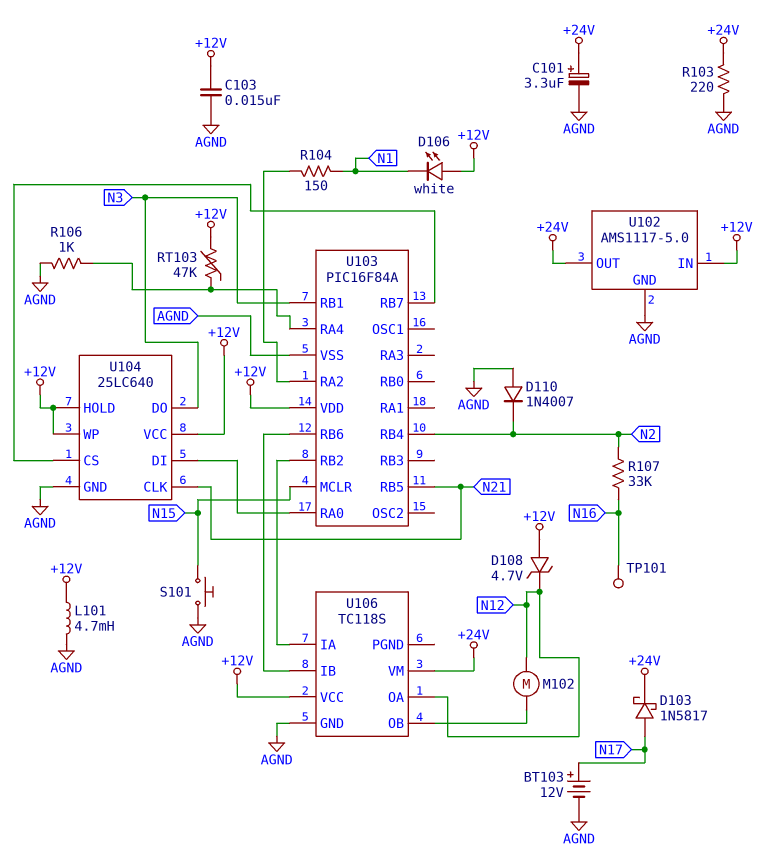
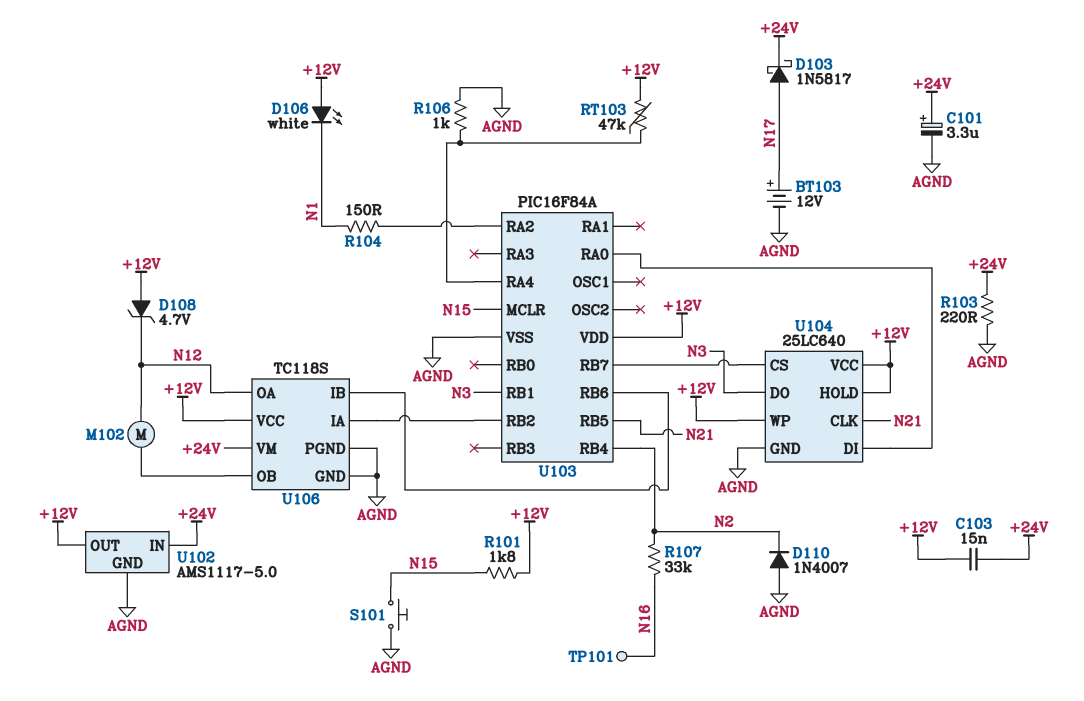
C103: 15nF (+12V, AGND) -> 15nF (+12V, +24V)
L101: 4.7mH (+12V, AGND) -> none
R101: none -> 1.8k (+12V, N15)
U102 pin IN: +12V -> +24V
U102 pin OUT: +24V -> +12V
U106 pin PGND: none -> AGND

